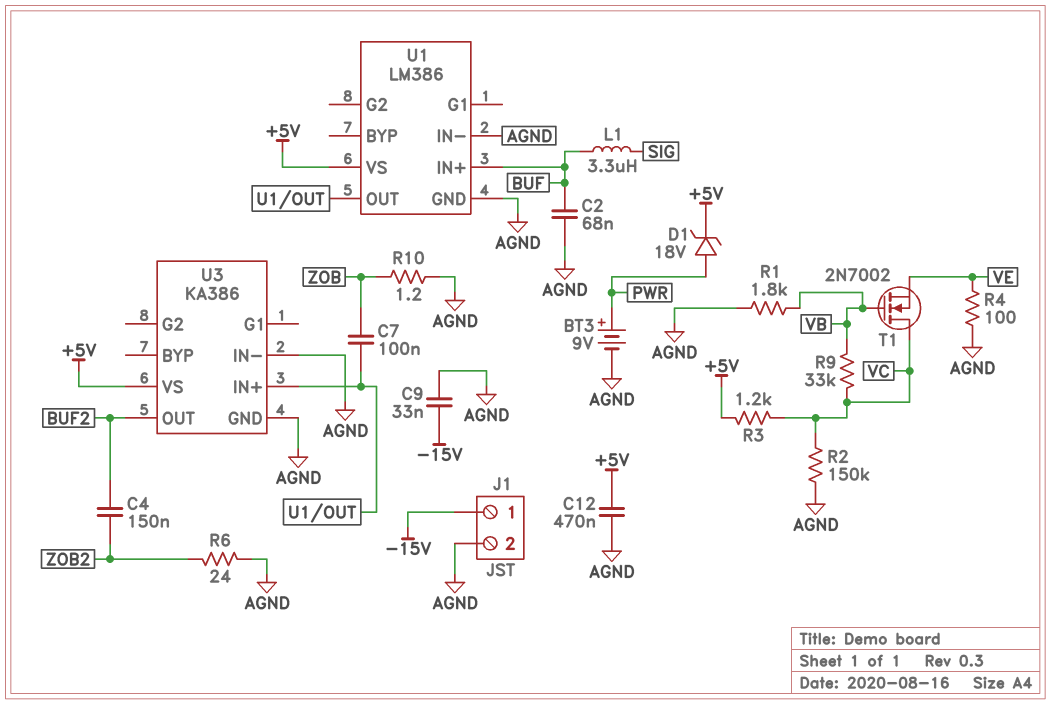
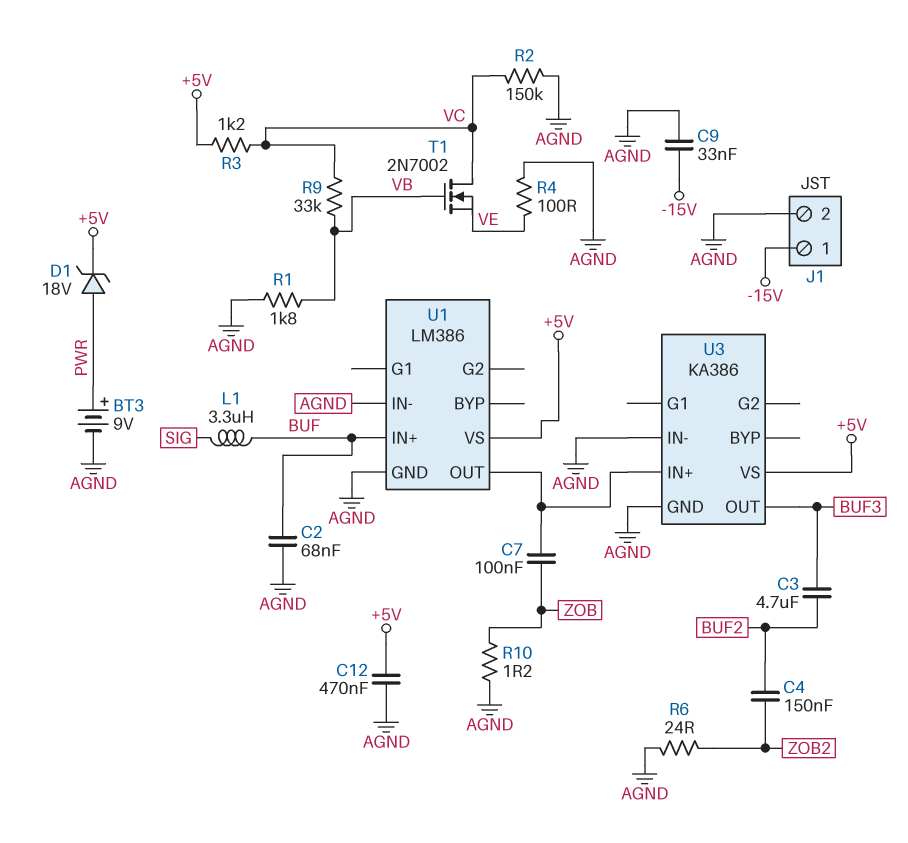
C3: none -> 4.7uF (BUF2, BUF3)
U3 pin OUT: BUF2 -> BUF3

